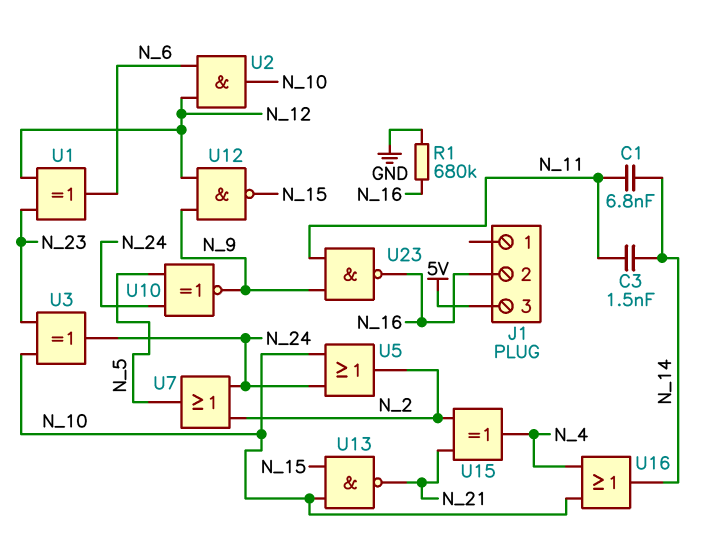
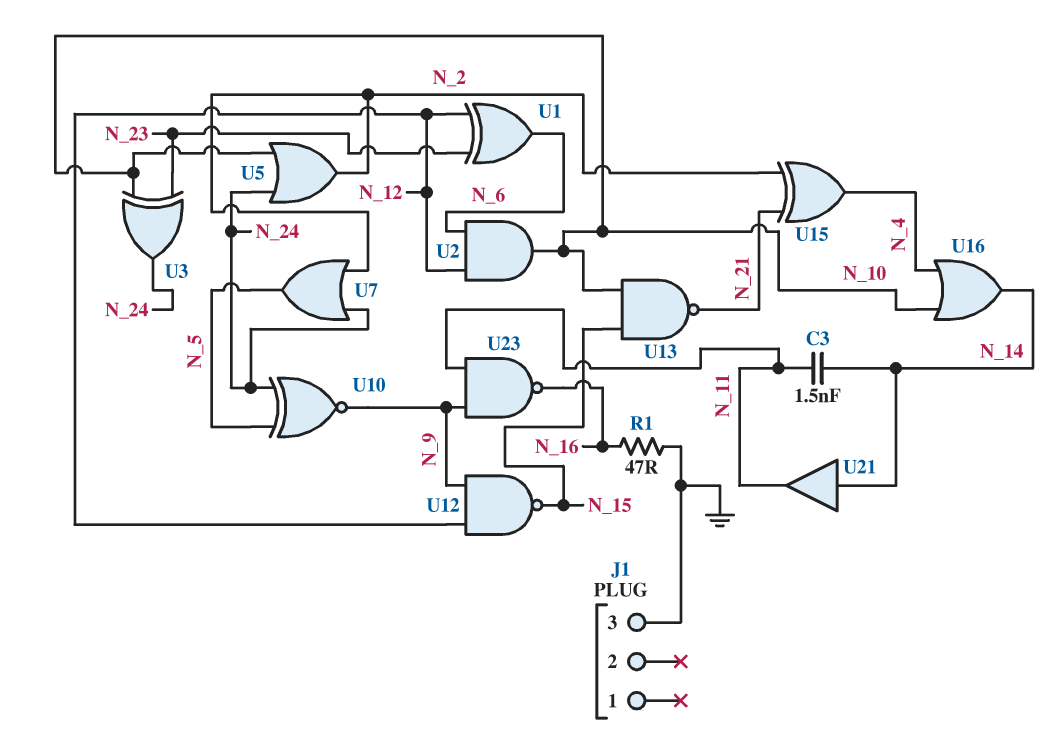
C1: 6.8nF (N_11, N_14) -> none
J1 pin 2: N_16 -> none
J1 pin 3: 5V -> GND
R1: 680k (GND, N_16) -> 47 (GND, N_16)
U21: none -> buffer (in N_14, out N_11)

